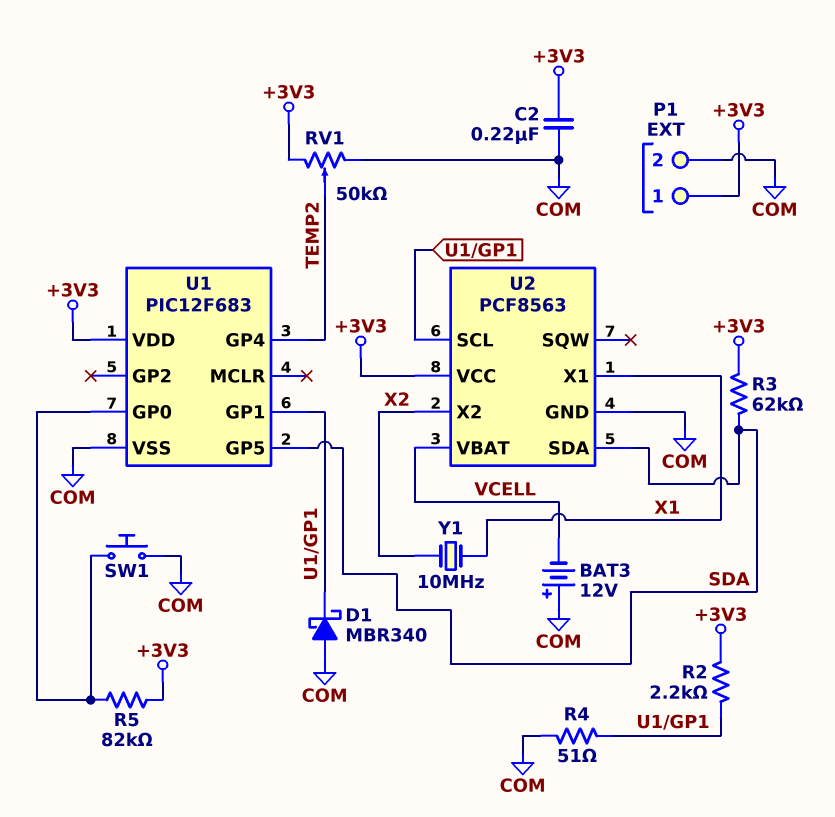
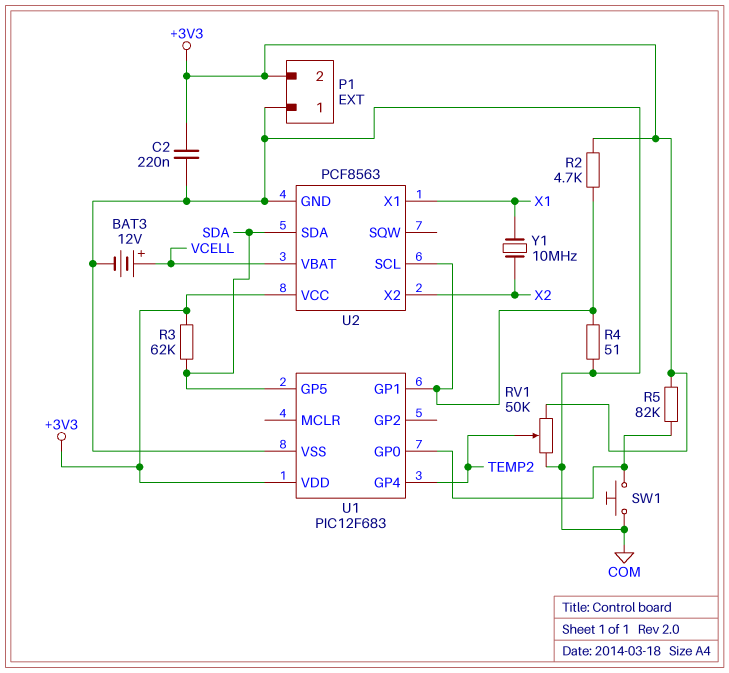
BAT3: 12V (plus COM, minus VCELL) -> 12V (plus VCELL, minus COM)
D1: schottky MBR340 (A COM, K U1/GP1) -> none
P1 pin 1: +3V3 -> COM
P1 pin 2: COM -> +3V3
R2: 2.2k (+3V3, U1/GP1) -> 4.7k (+3V3, U1/GP1)

